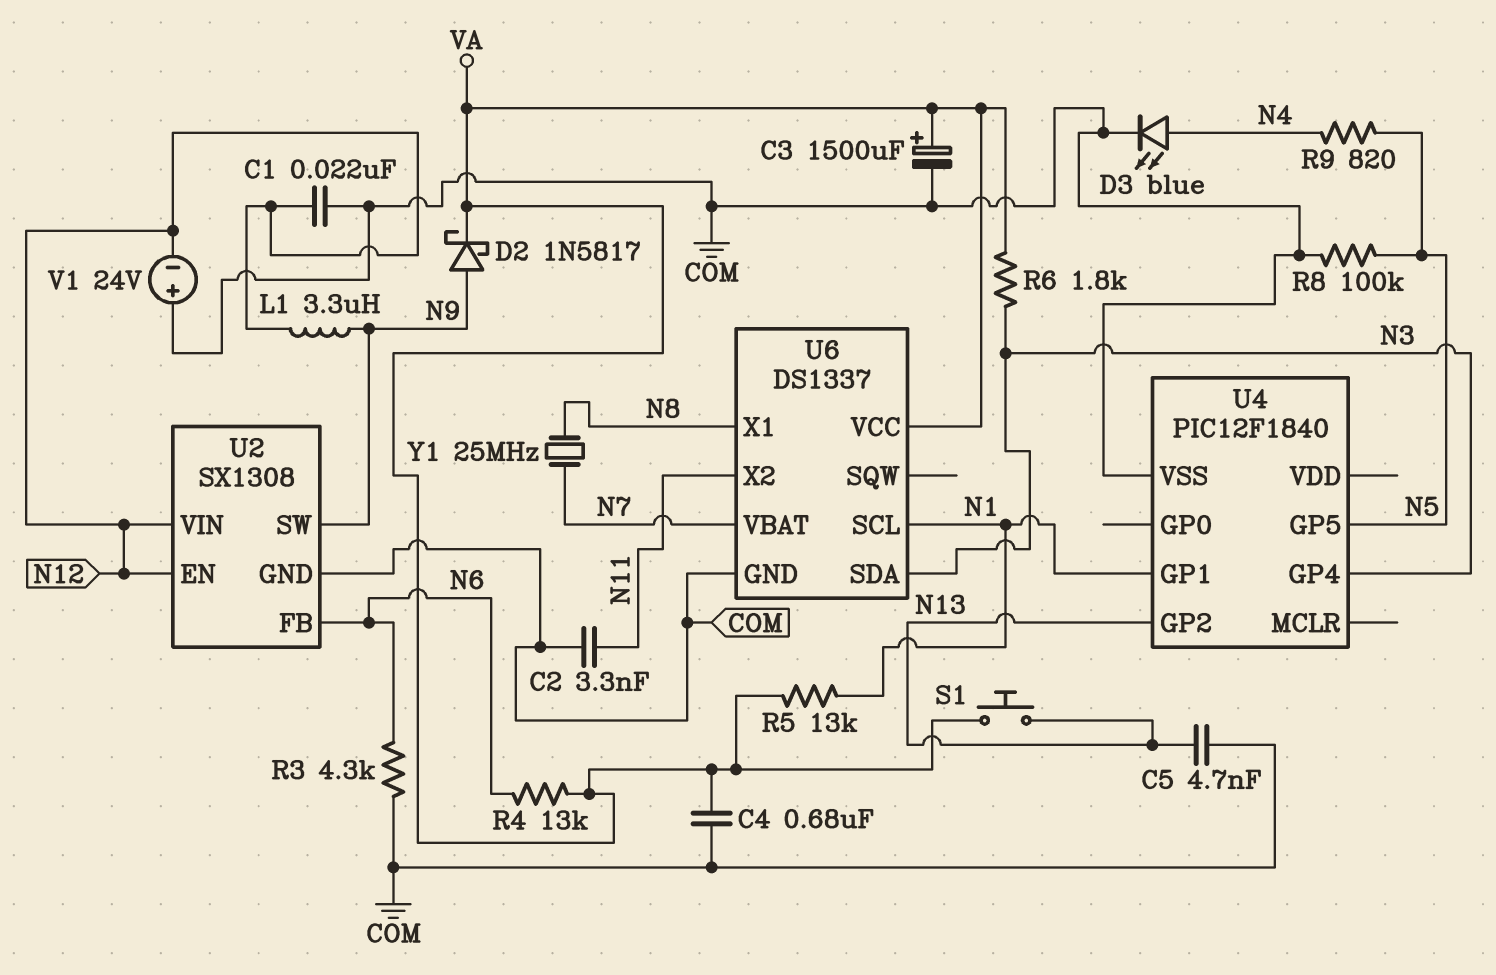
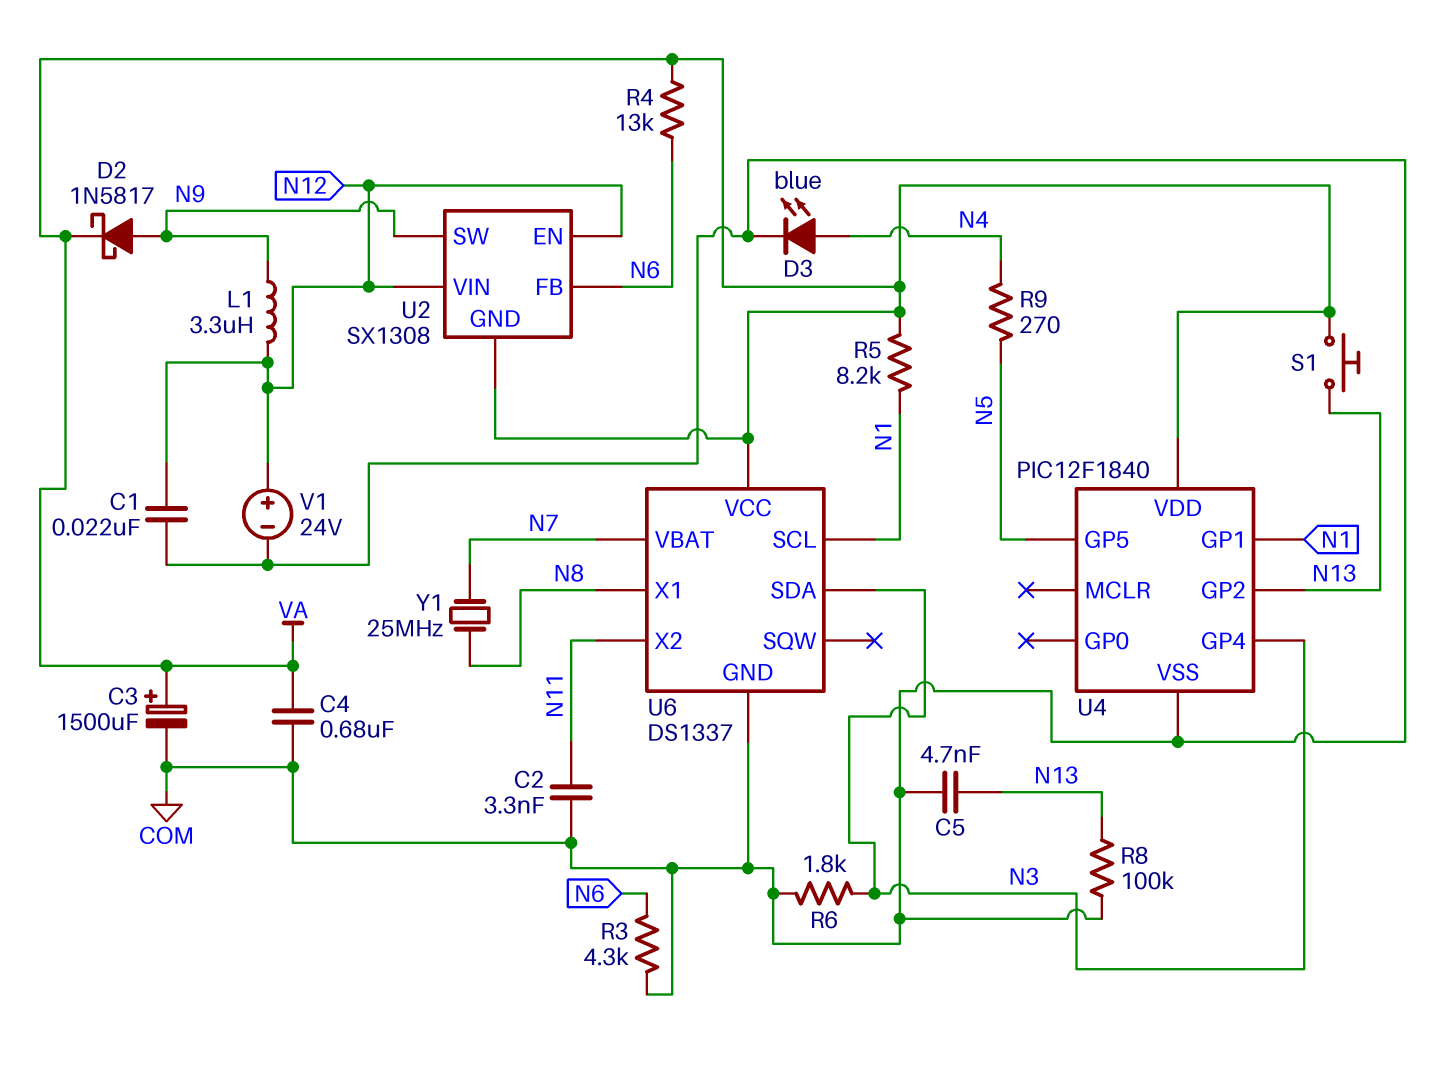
R5: 13k (N1, VA) -> 8.2k (N1, VA)
R6: 1.8k (N3, VA) -> 1.8k (COM, N3)
R8: 100k (COM, N5) -> 100k (COM, N13)
R9: 820 (N4, N5) -> 270 (N4, N5)
U2 pin GND: COM -> VA
U4 pin VDD: none -> VA
V1: 24V (plus COM, minus N12) -> 24V (plus N12, minus COM)

